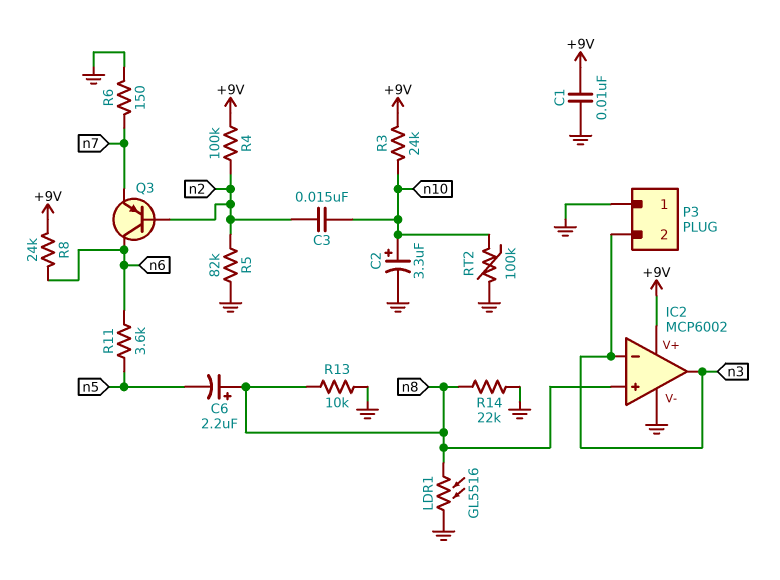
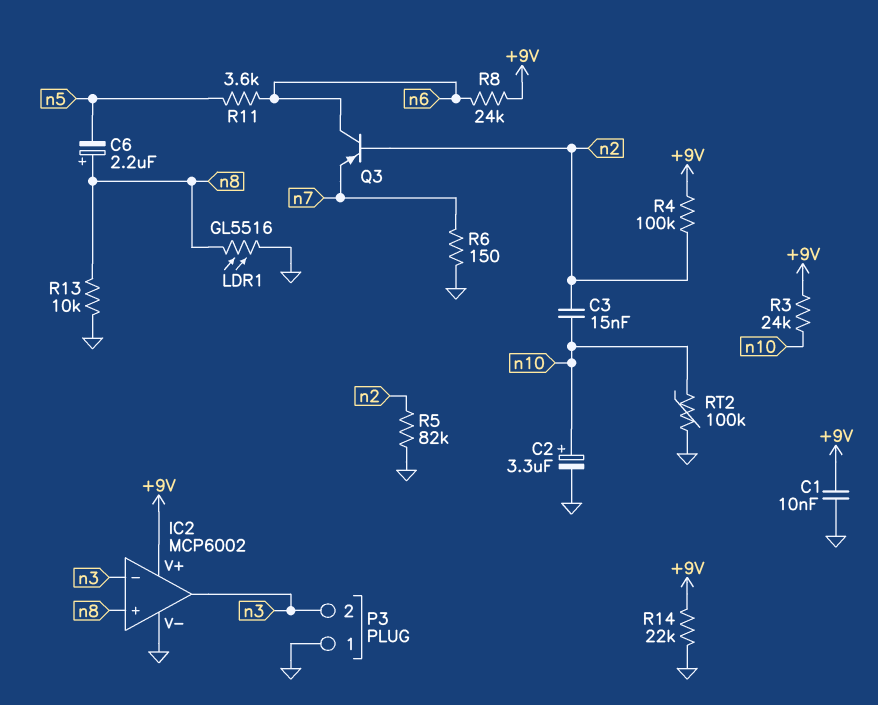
R14: 22k (GND, n8) -> 22k (+9V, GND)

